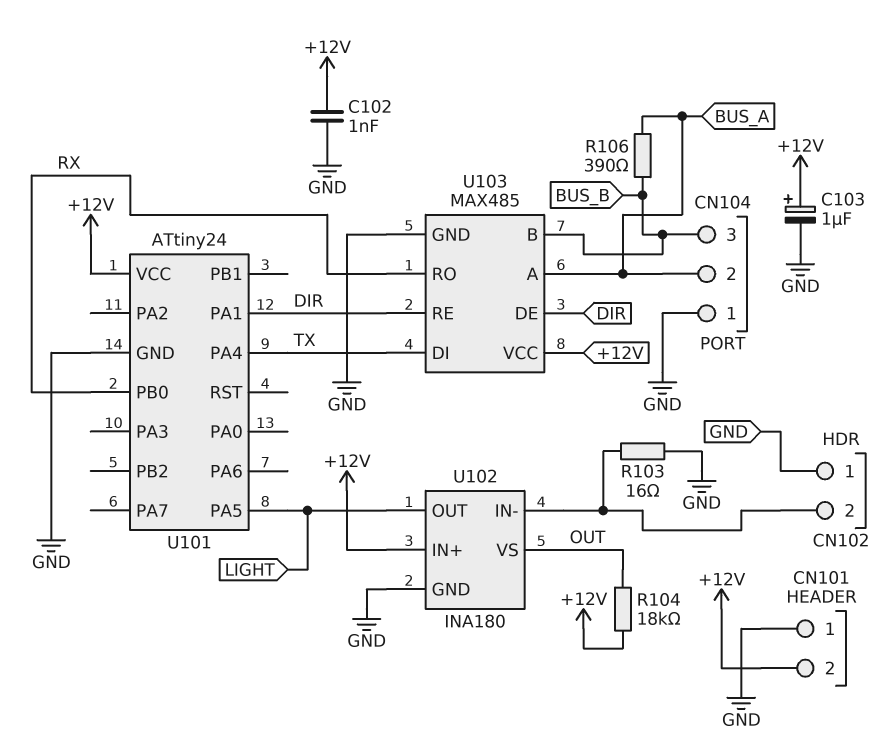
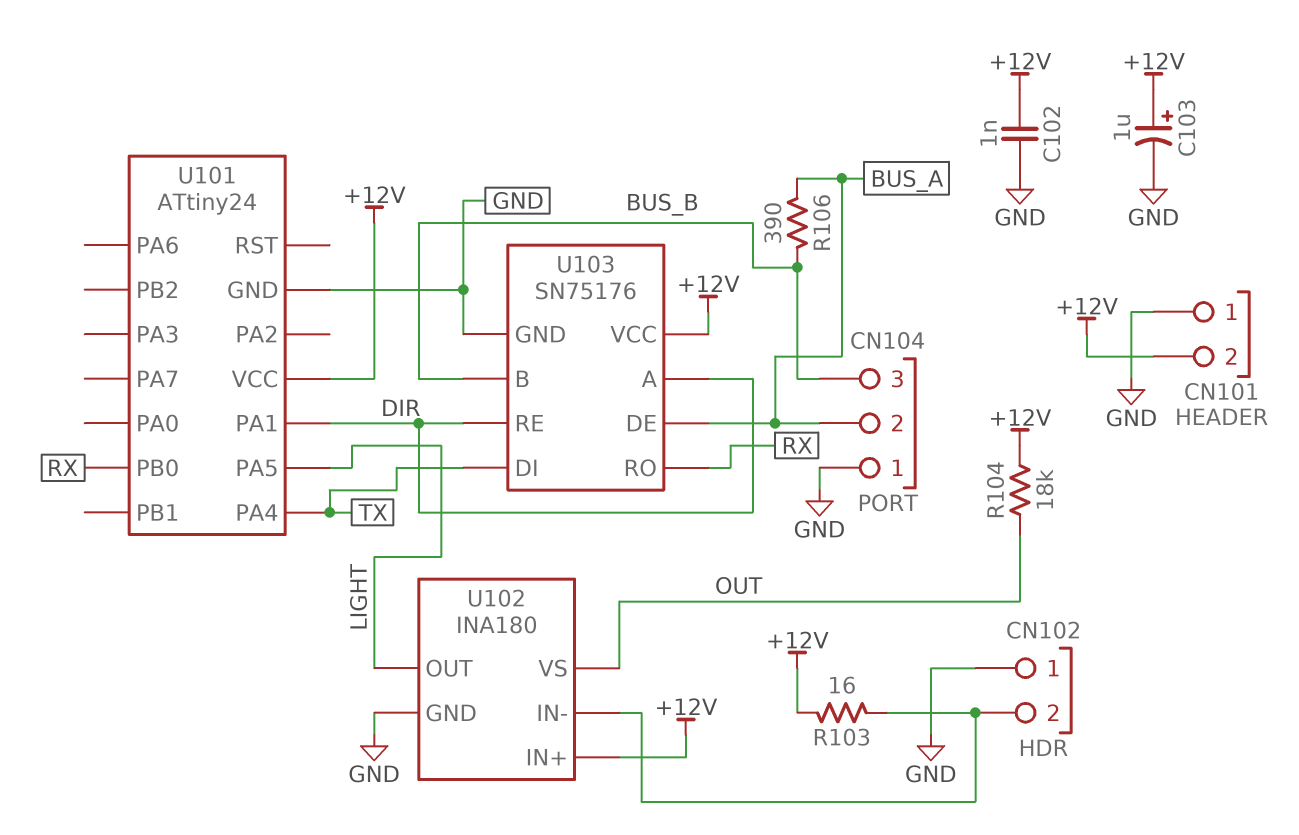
R103: 16 (CN102/2, GND) -> 16 (+12V, CN102/2)
U103: MAX485 -> SN75176
U103 pin A: BUS_A -> DIR
U103 pin DE: DIR -> BUS_A

